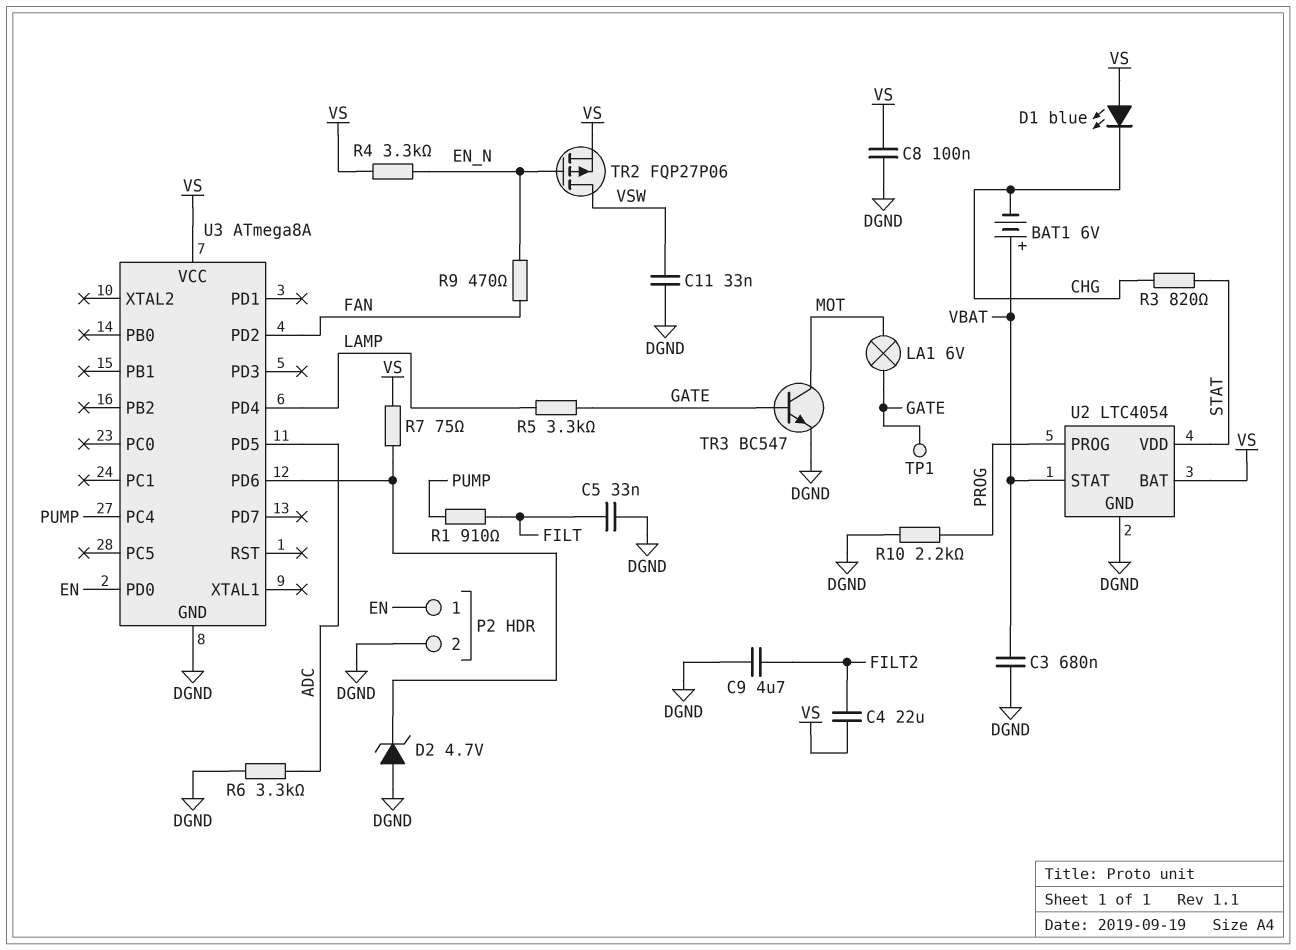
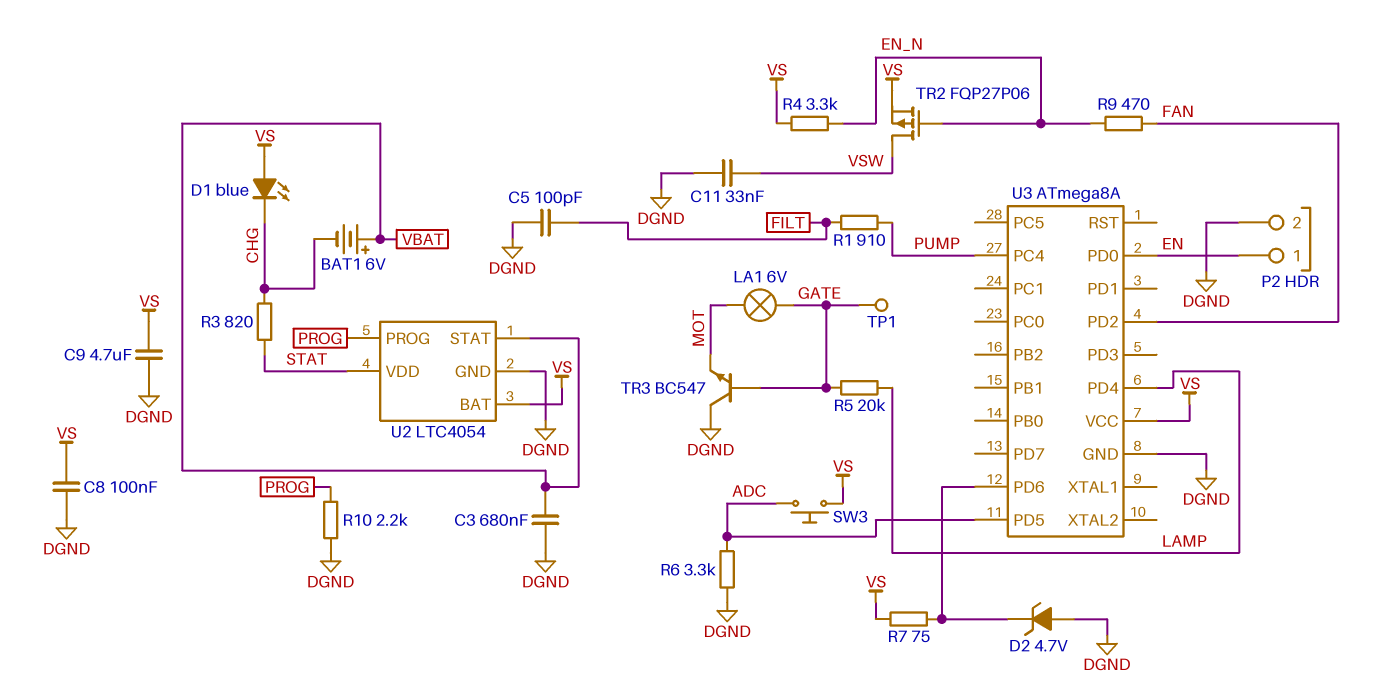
C4: 22uF (FILT2, VS) -> none
C5: 33nF (DGND, FILT) -> 100pF (DGND, FILT)
C9: 4.7uF (DGND, FILT2) -> 4.7uF (DGND, VS)
R5: 3.3k (GATE, LAMP) -> 20k (GATE, LAMP)
SW3: none -> button (ADC, VS)
TR3: NPN BC547 (B GATE, C MOT, E DGND) -> NPN BC547 (B GATE, C DGND, E MOT)

